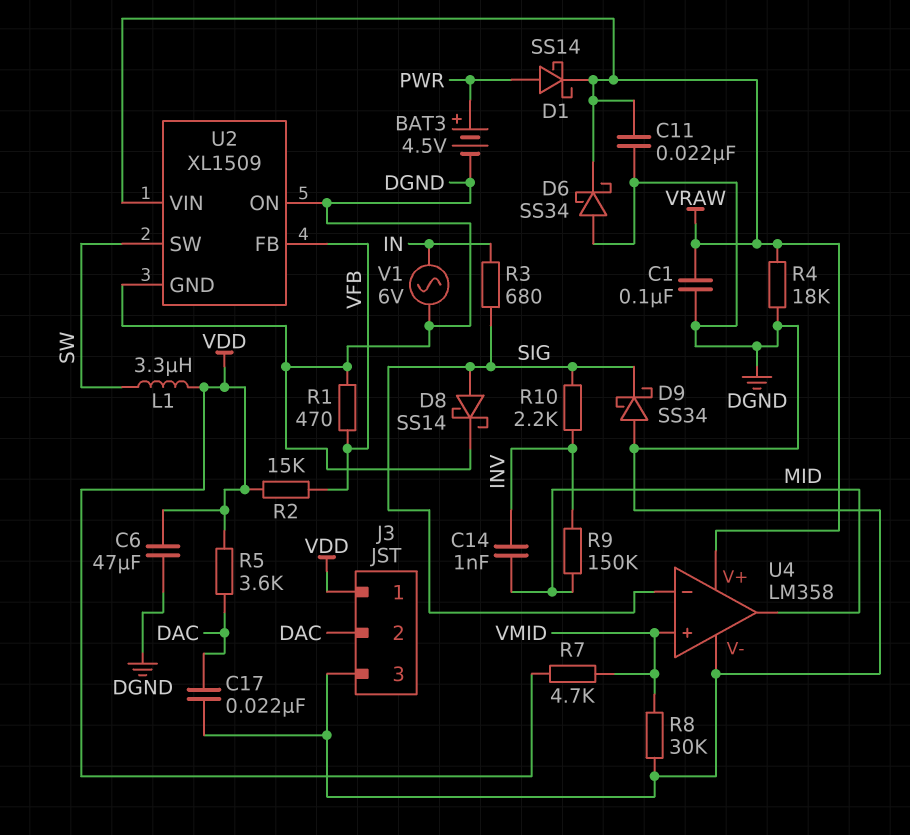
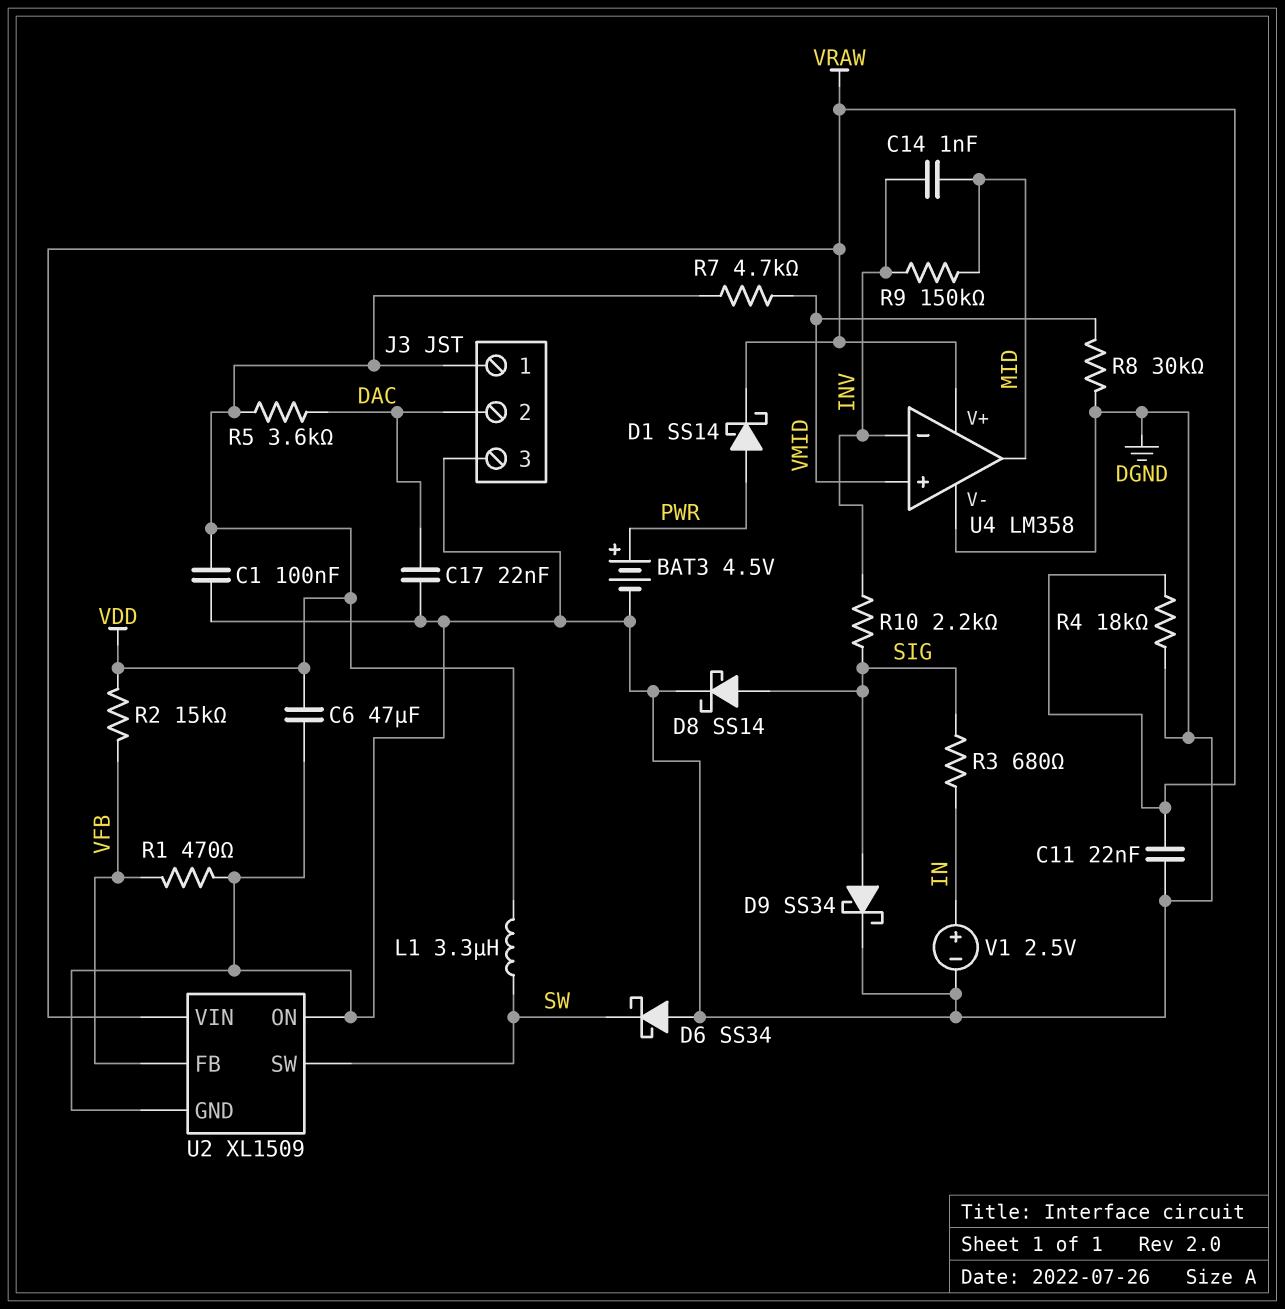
C1: 100nF (DGND, VRAW) -> 100nF (DGND, VDD)
D6: schottky SS34 (A DGND, K VRAW) -> schottky SS34 (A DGND, K SW)
D9: schottky SS34 (A DGND, K SIG) -> schottky SS34 (A SIG, K DGND)
U4 pin in-: SIG -> INV
V1: AC 6V (DGND, IN) -> 2.5V (plus IN, minus DGND)

